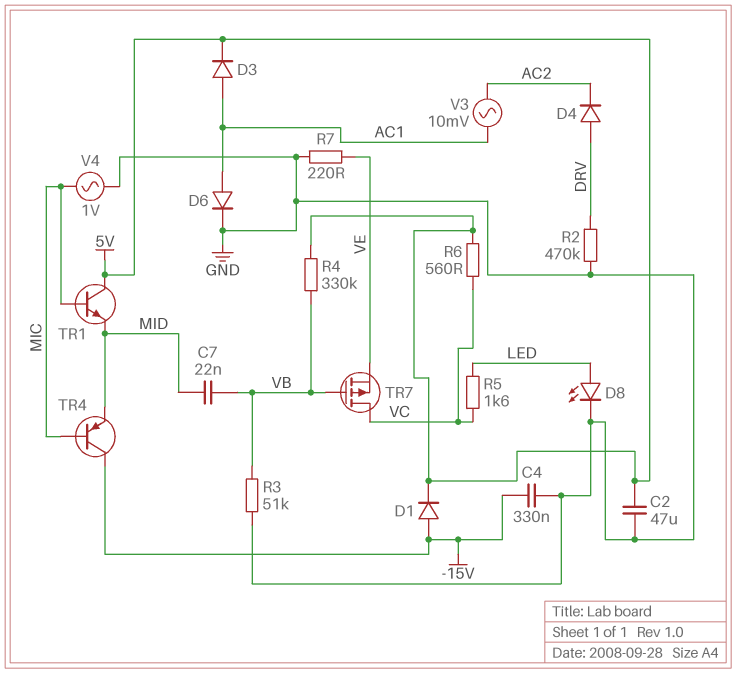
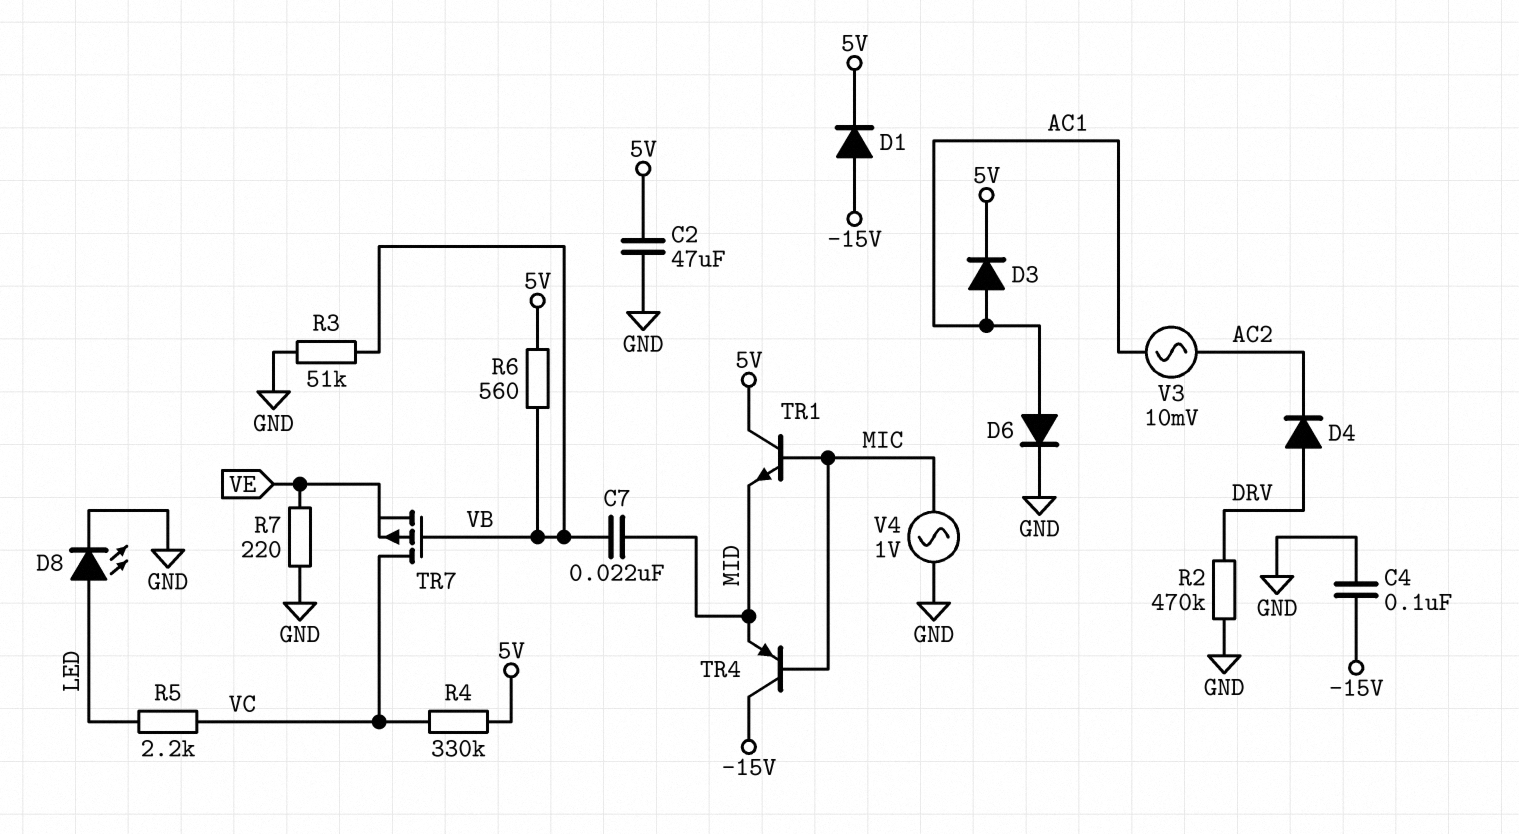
C4: 330nF (-15V, GND) -> 100nF (-15V, GND)
R4: 330k (5V, VB) -> 330k (5V, VC)
R5: 1.6k (LED, VC) -> 2.2k (LED, VC)
R6: 560 (5V, VC) -> 560 (5V, VB)

